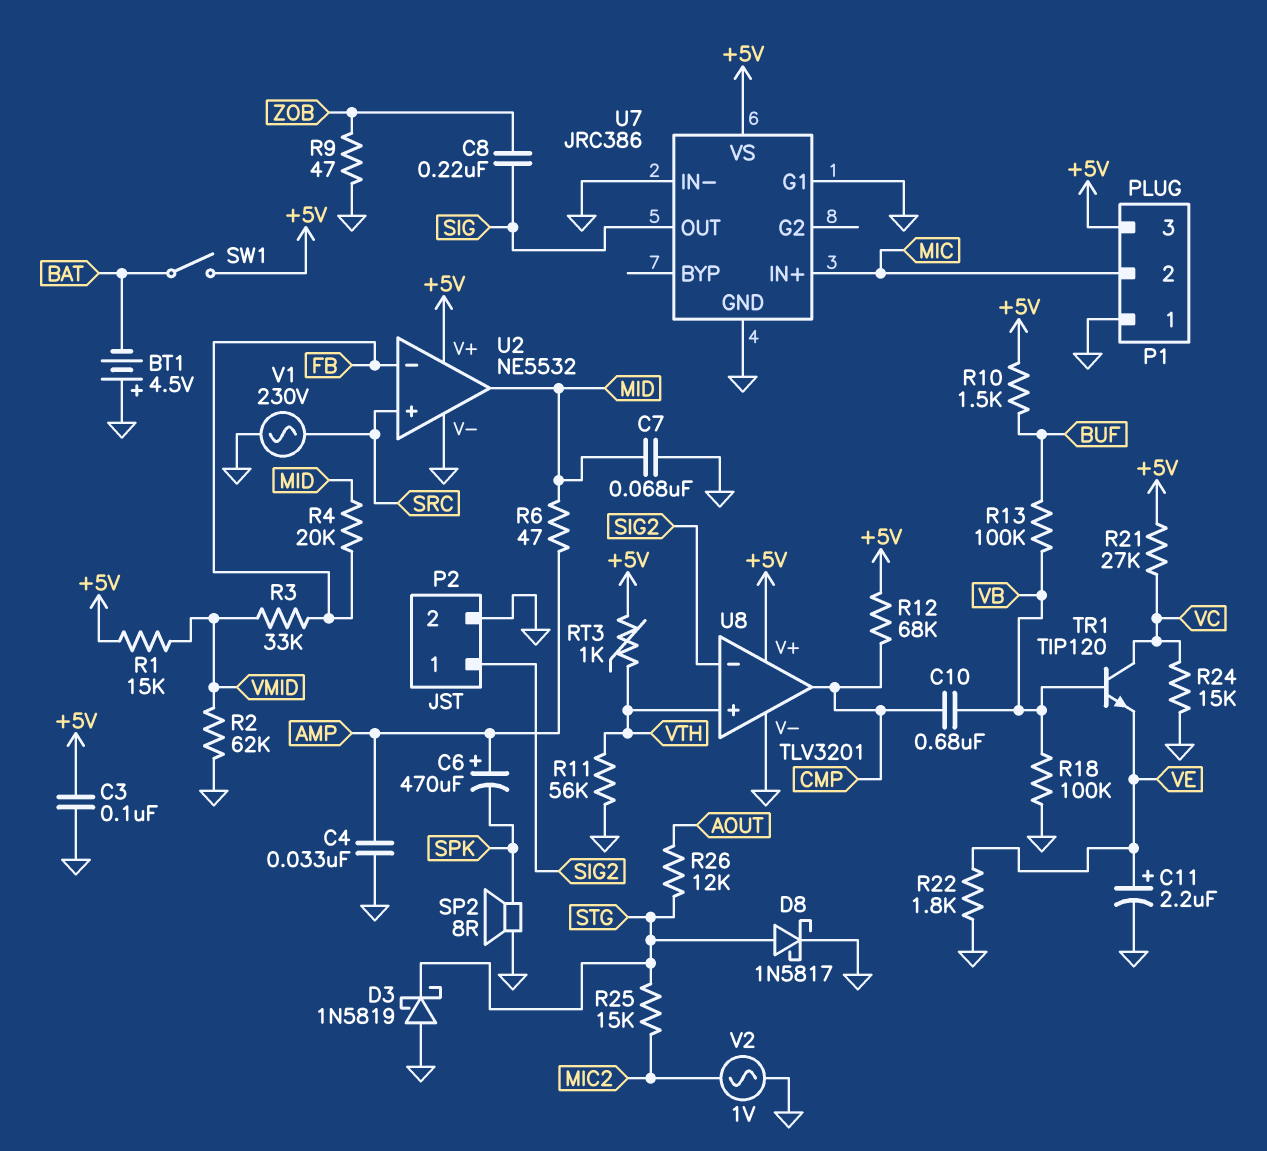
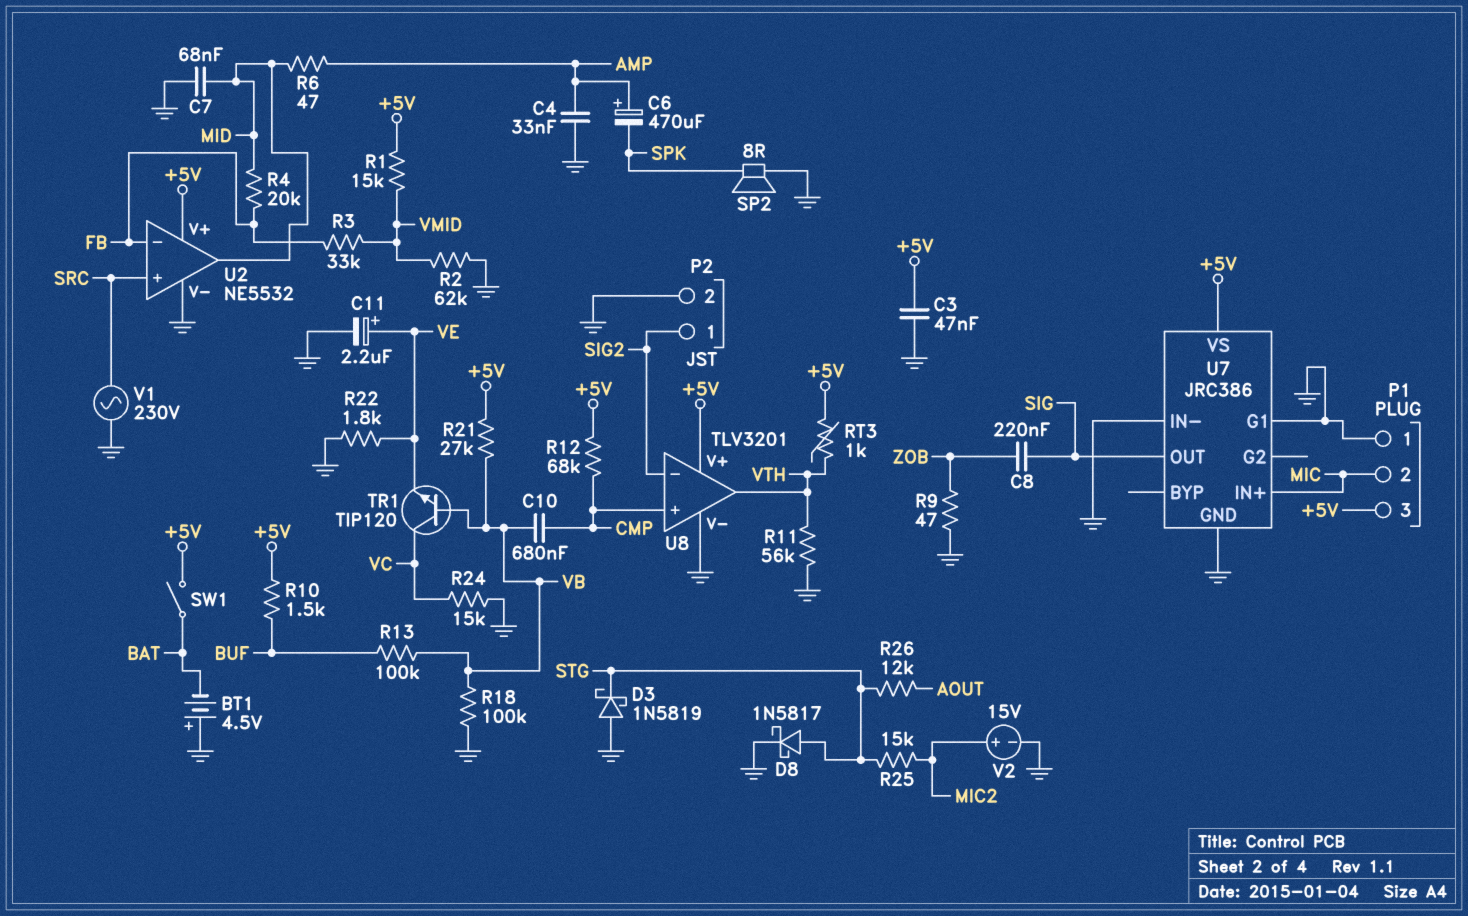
C3: 100nF (+5V, GND) -> 47nF (+5V, GND)
R21: 27k (+5V, VC) -> 27k (+5V, VB)
U8 pin in+: VTH -> CMP
U8 pin out: CMP -> VTH
V2: AC 1V (GND, MIC2) -> 15V (plus MIC2, minus GND)

